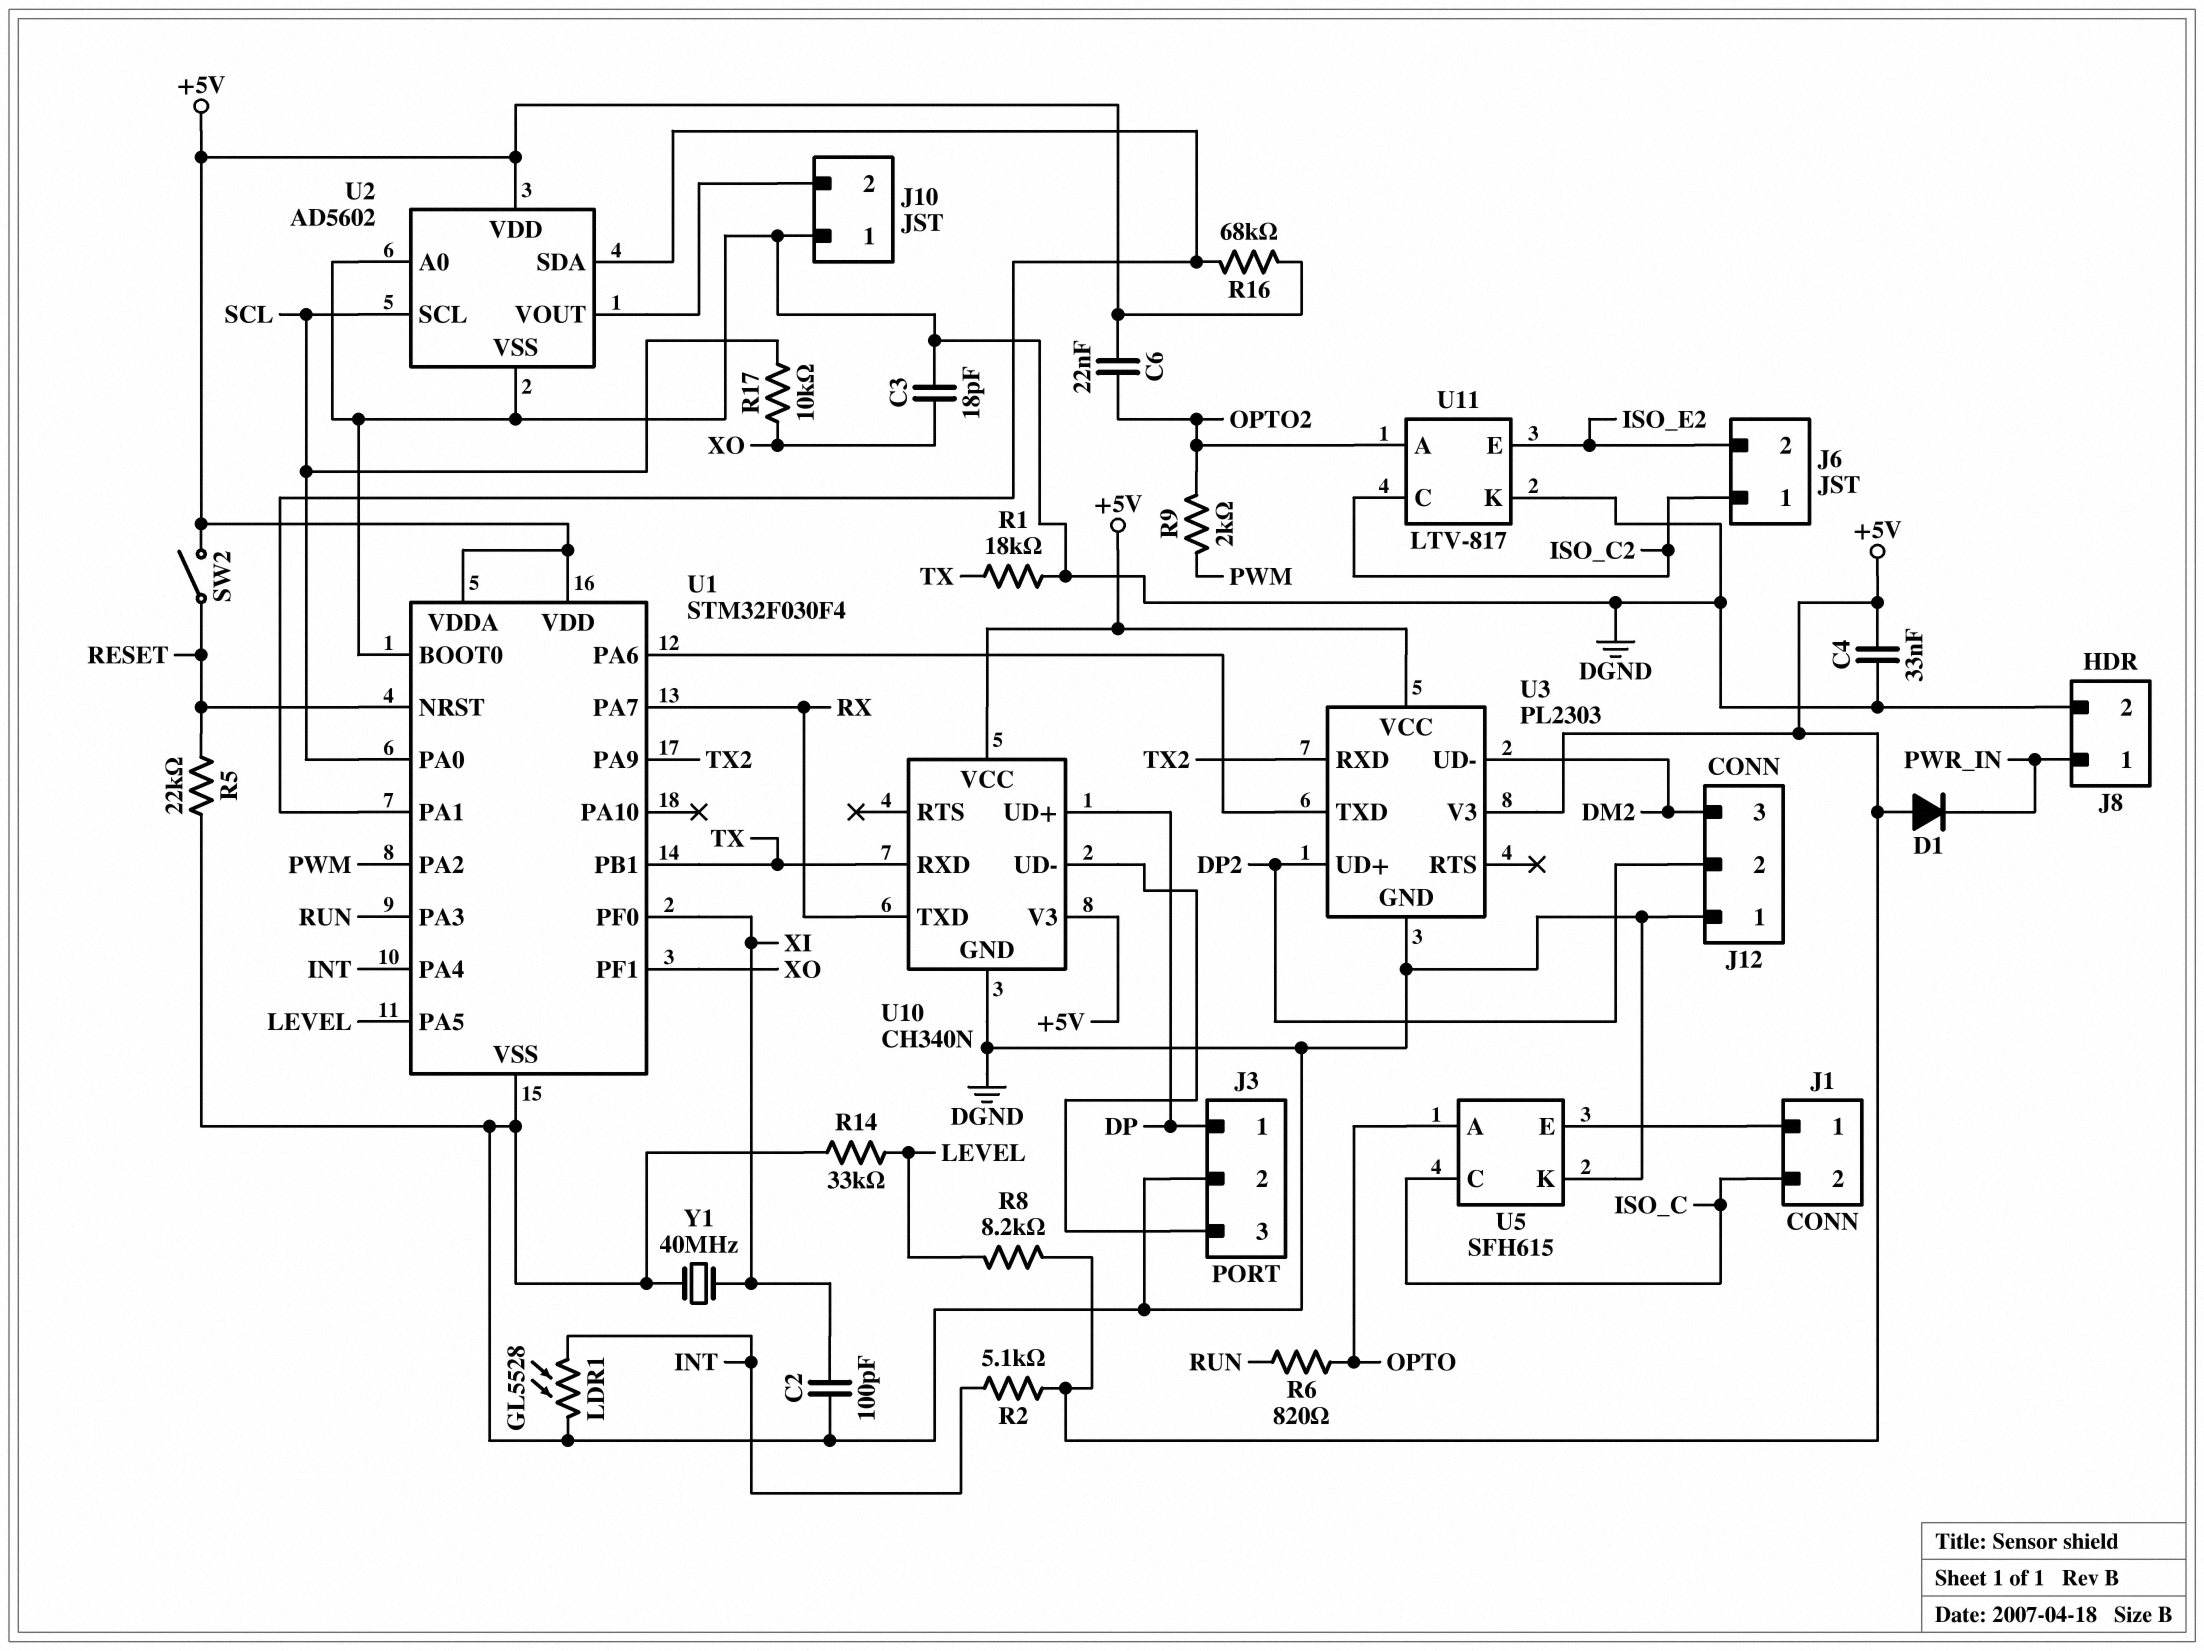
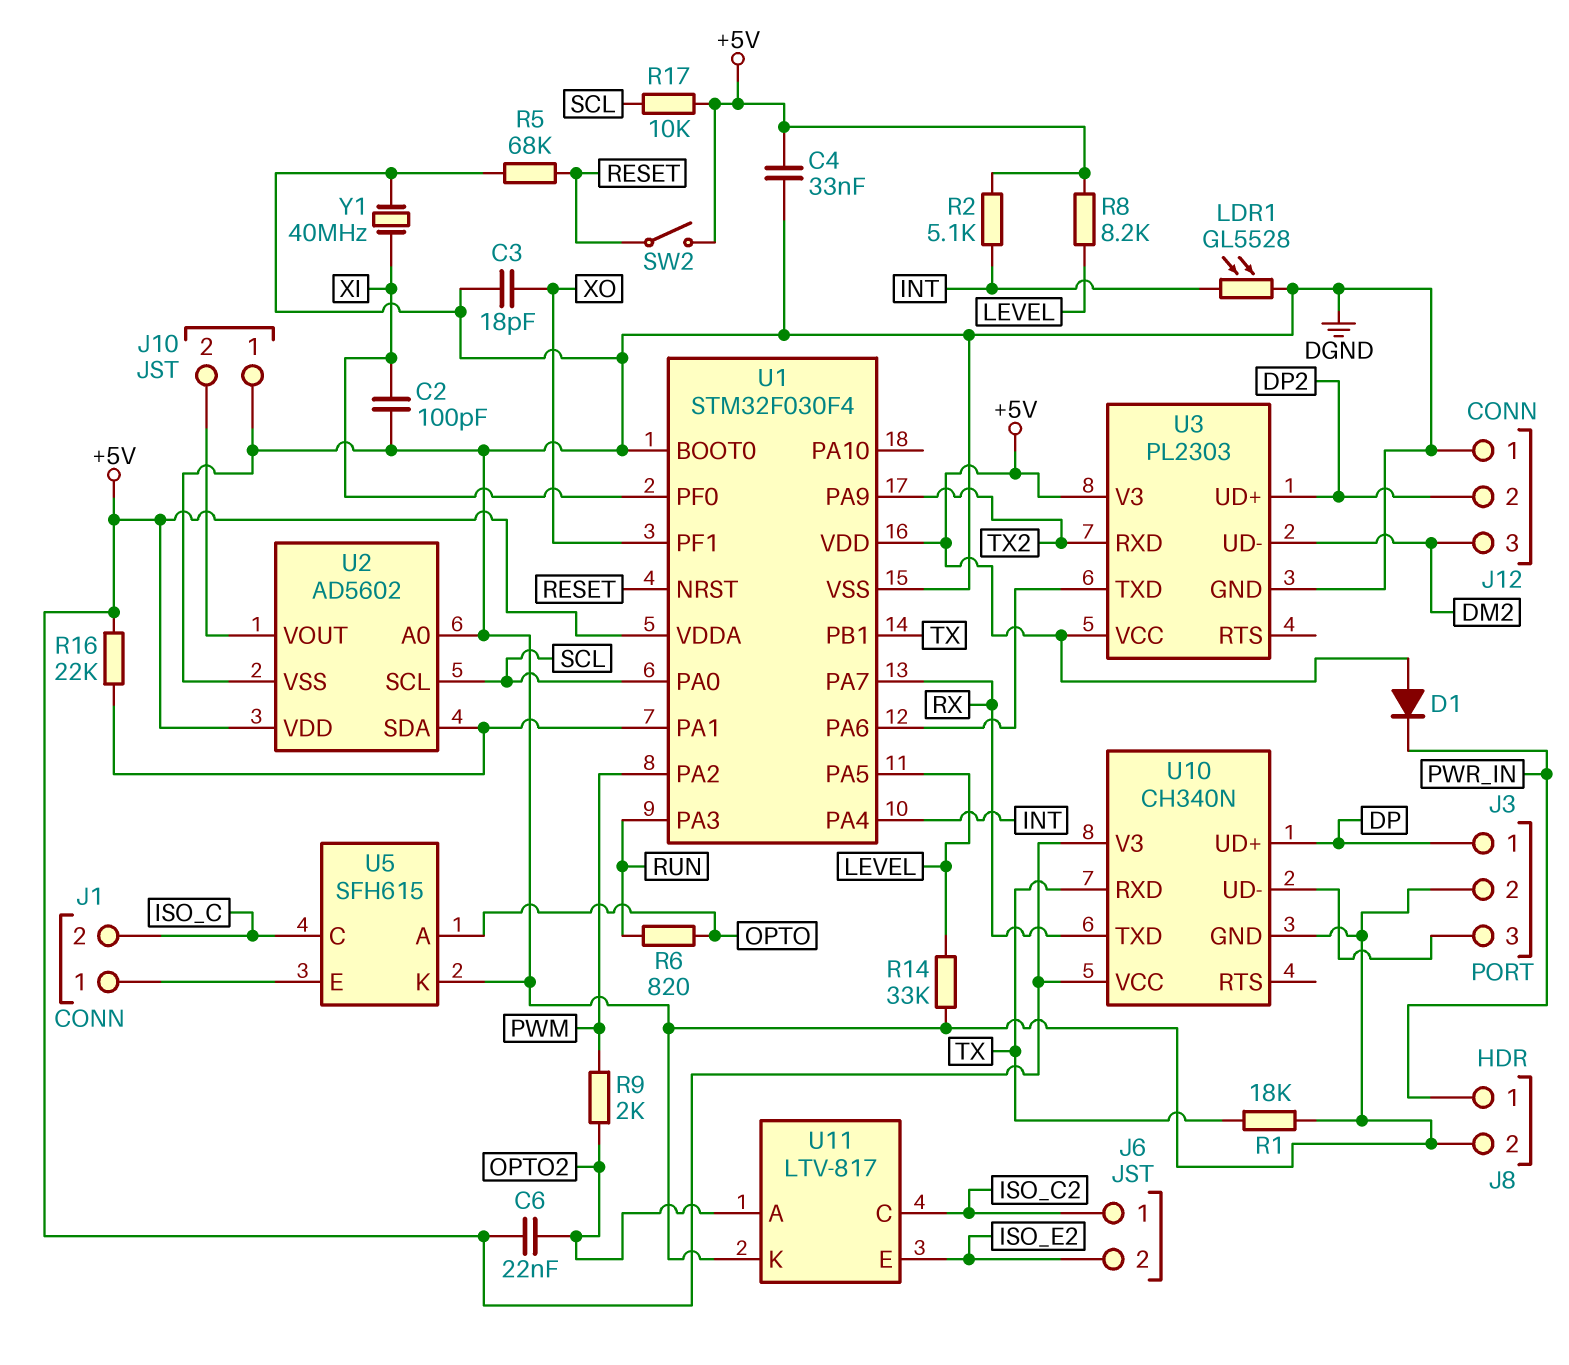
R5: 22k (DGND, RESET) -> 68k (DGND, RESET)
R16: 68k (+5V, U1/PA1) -> 22k (+5V, U1/PA1)
R17: 10k (SCL, XO) -> 10k (+5V, SCL)

